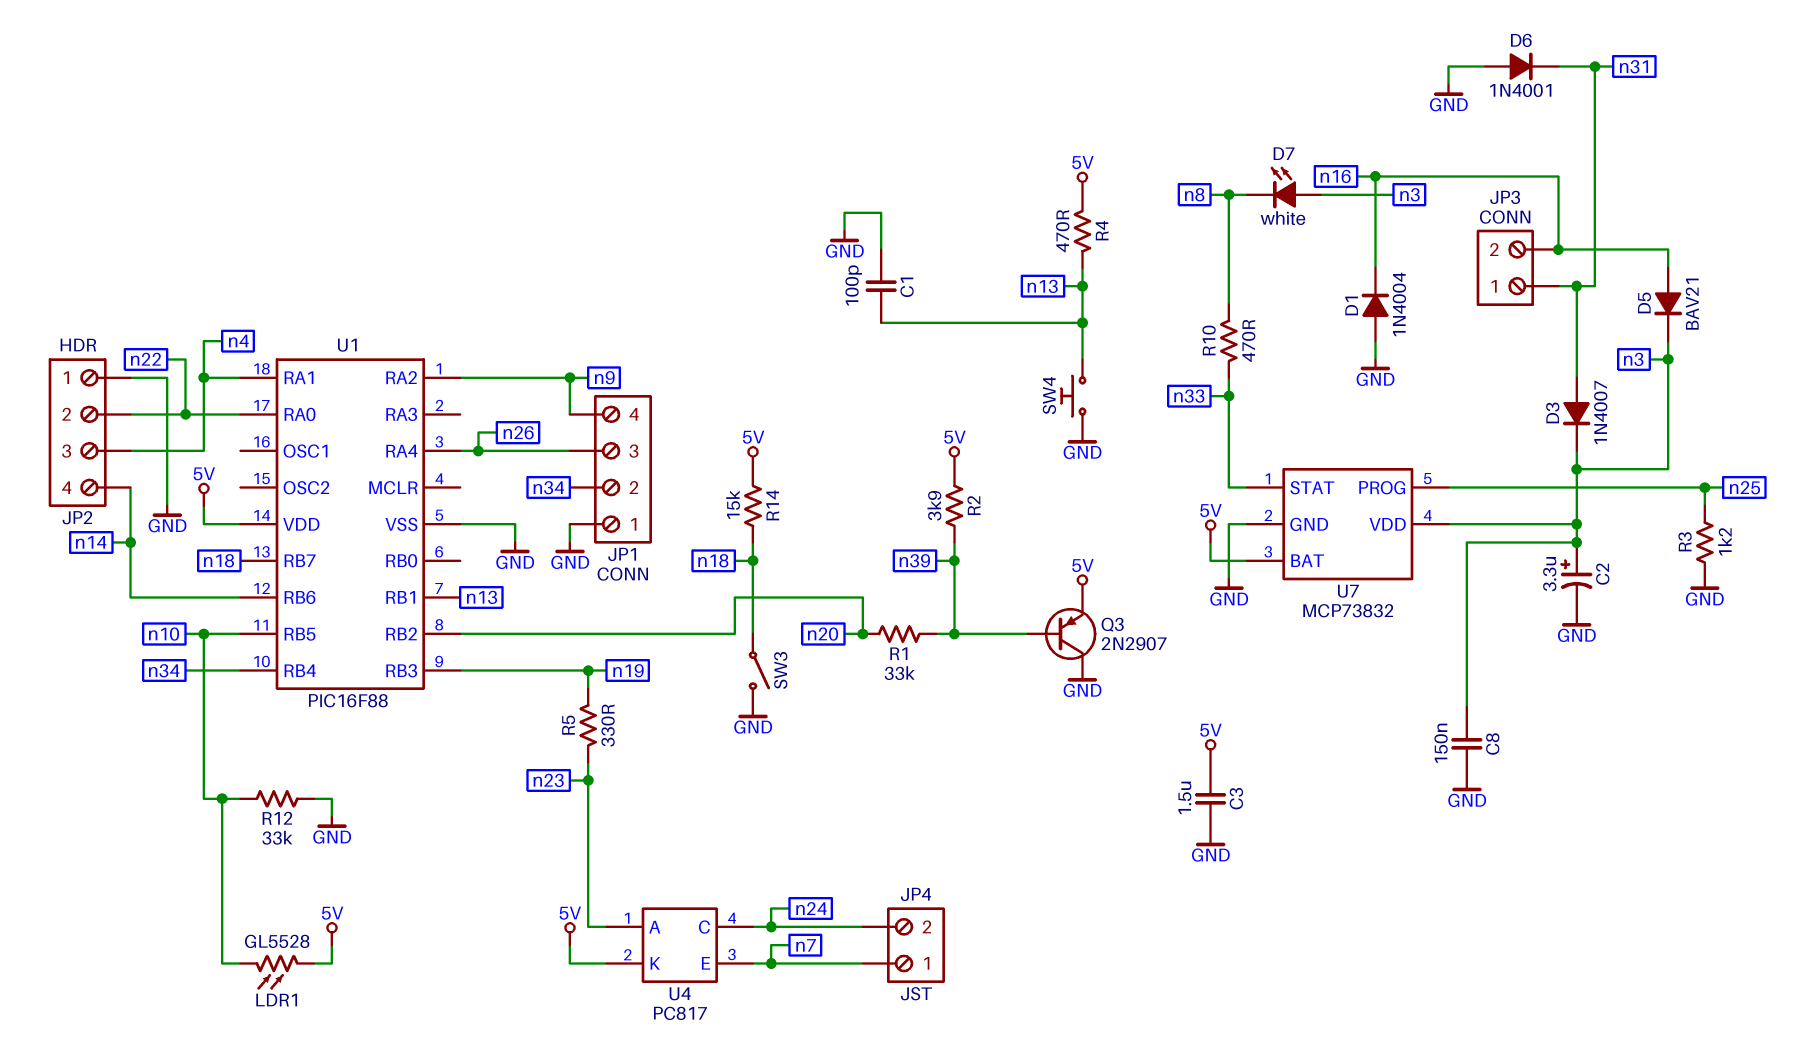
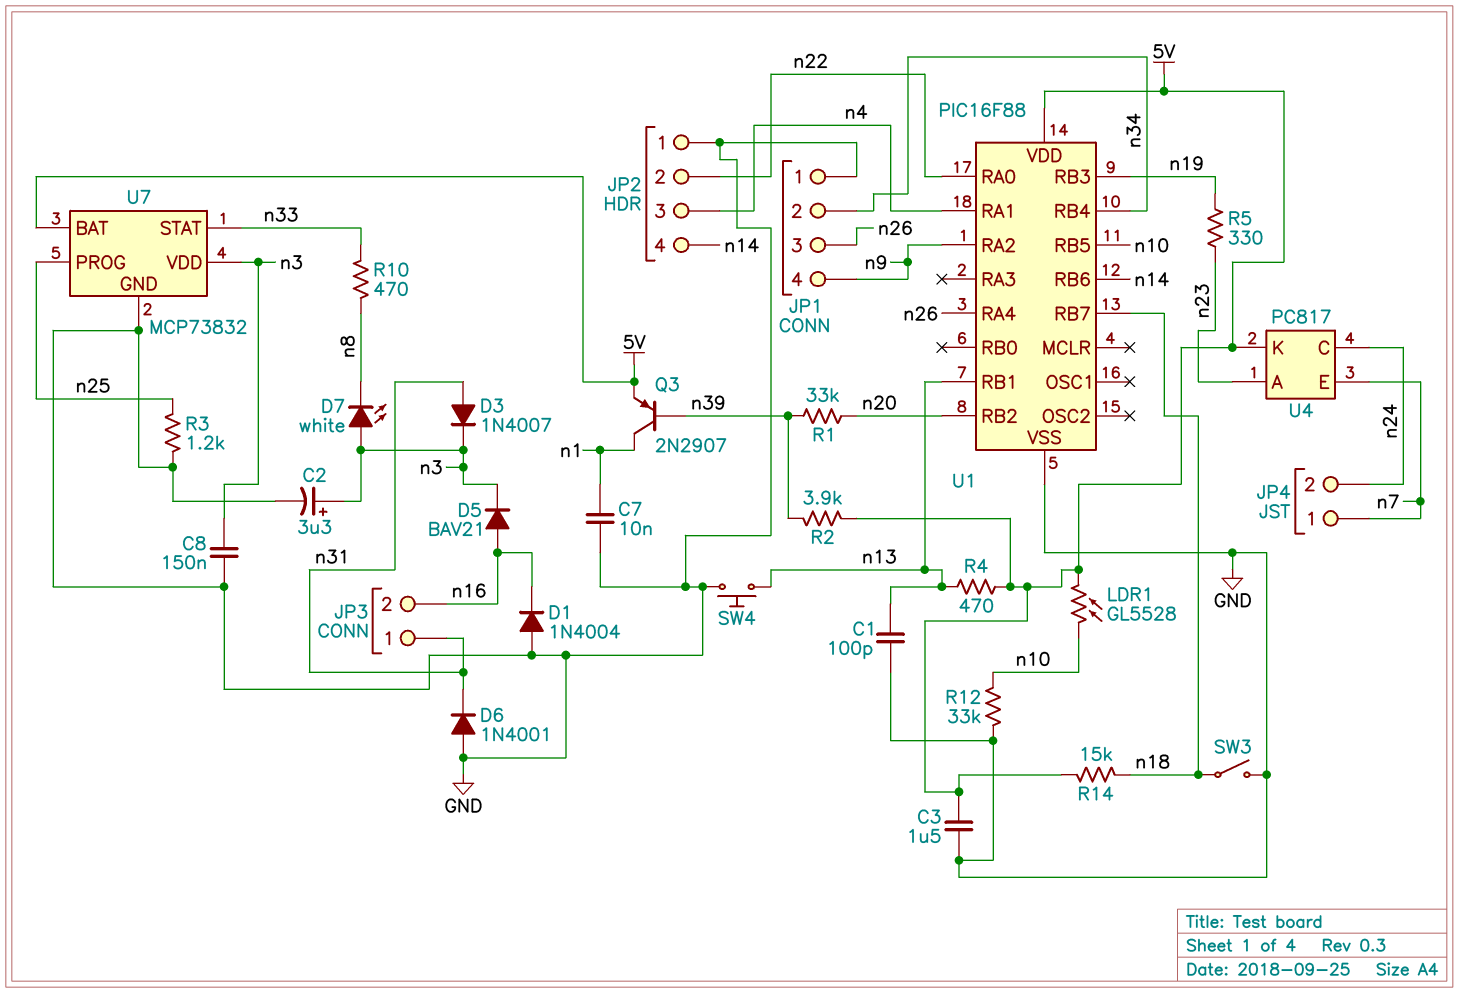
C7: none -> 10nF (GND, n1)
Q3: PNP 2N2907 (B n39, C GND, E 5V) -> PNP 2N2907 (B n39, C n1, E 5V)

